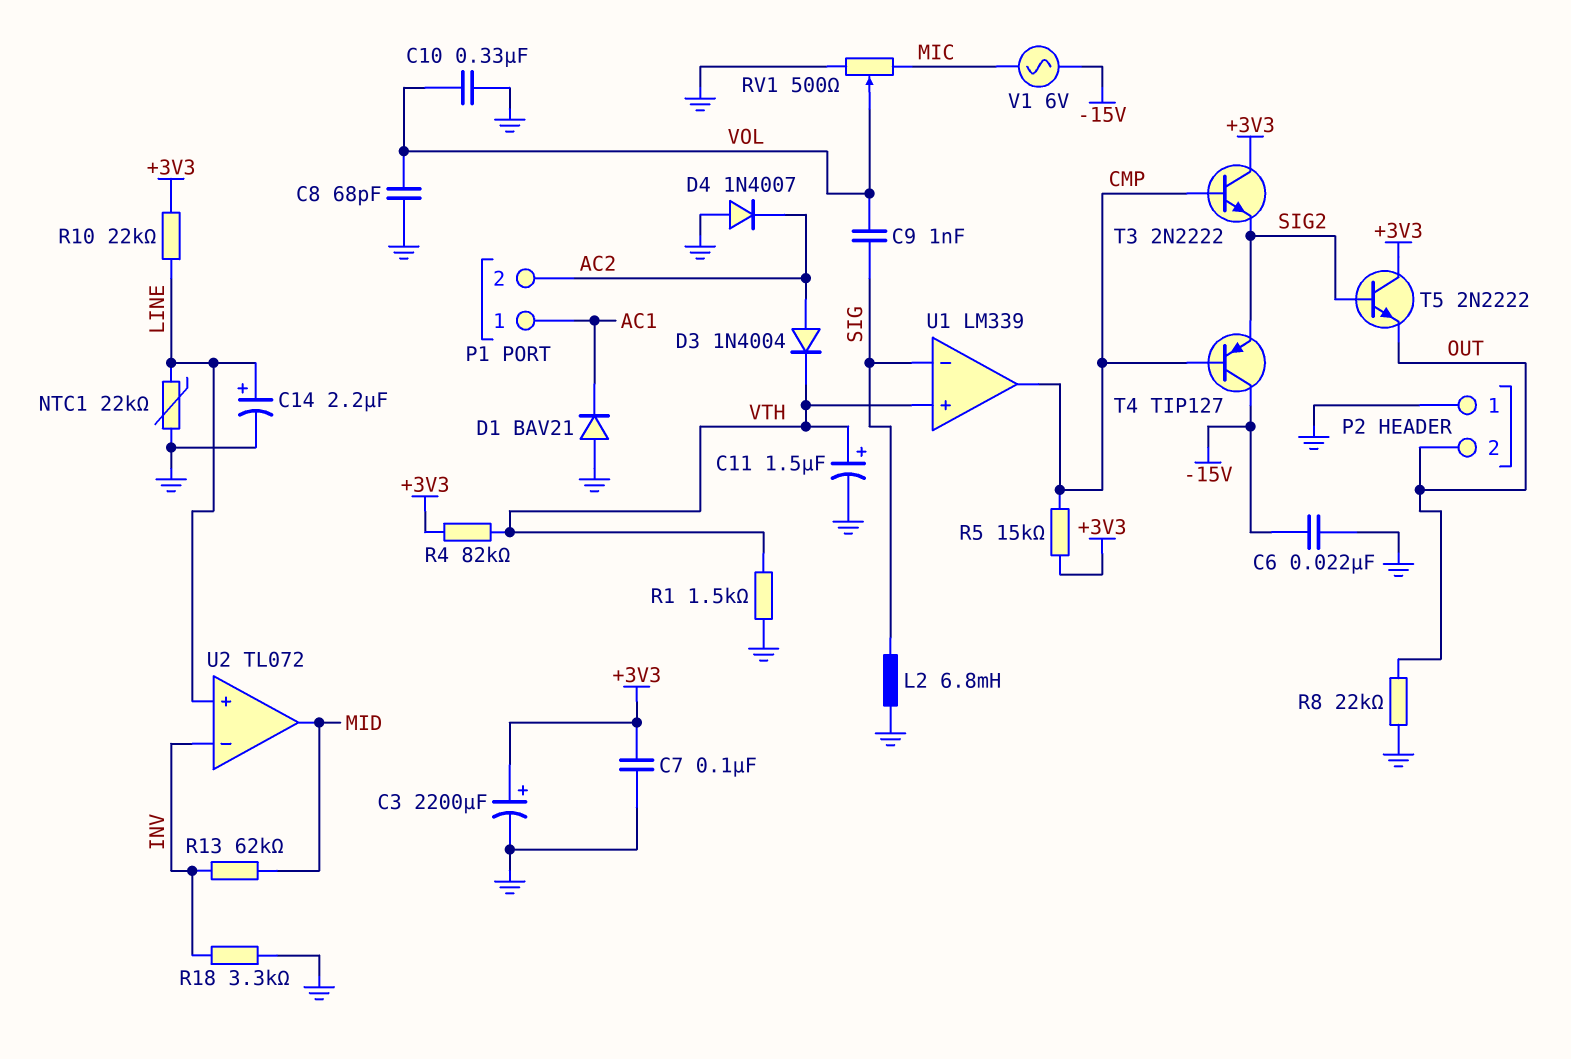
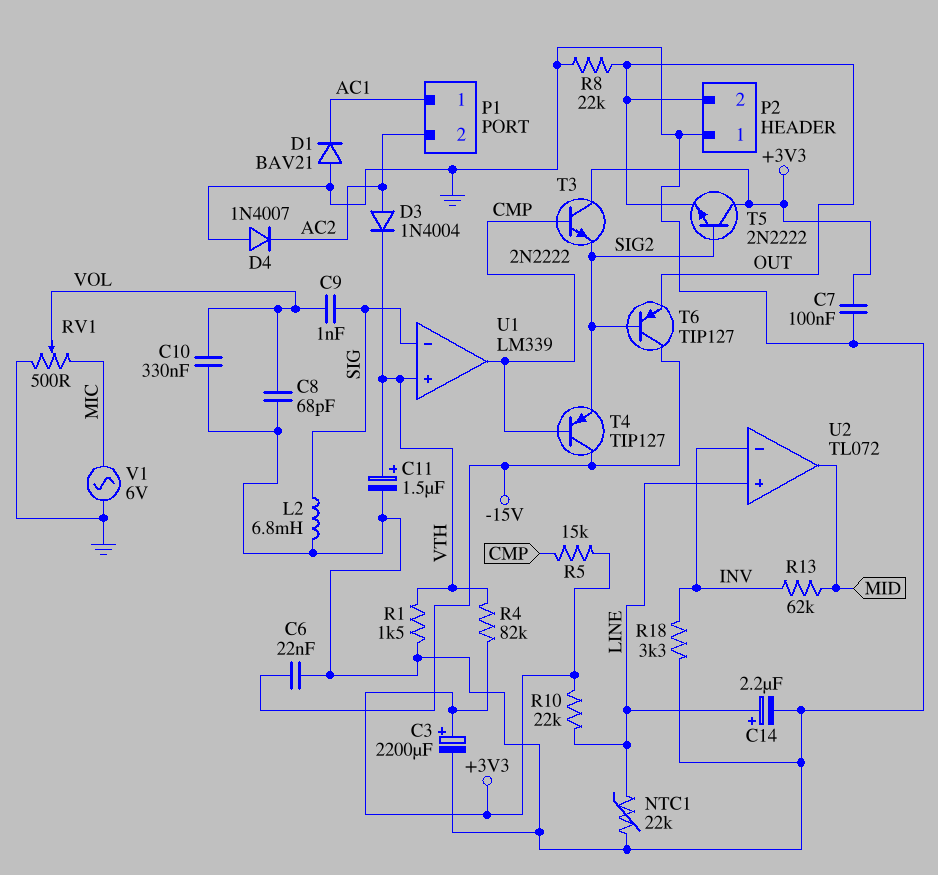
T6: none -> PNP TIP127 (B SIG2, C -15V, E OUT)
V1: AC 6V (-15V, MIC) -> AC 6V (GND, MIC)

